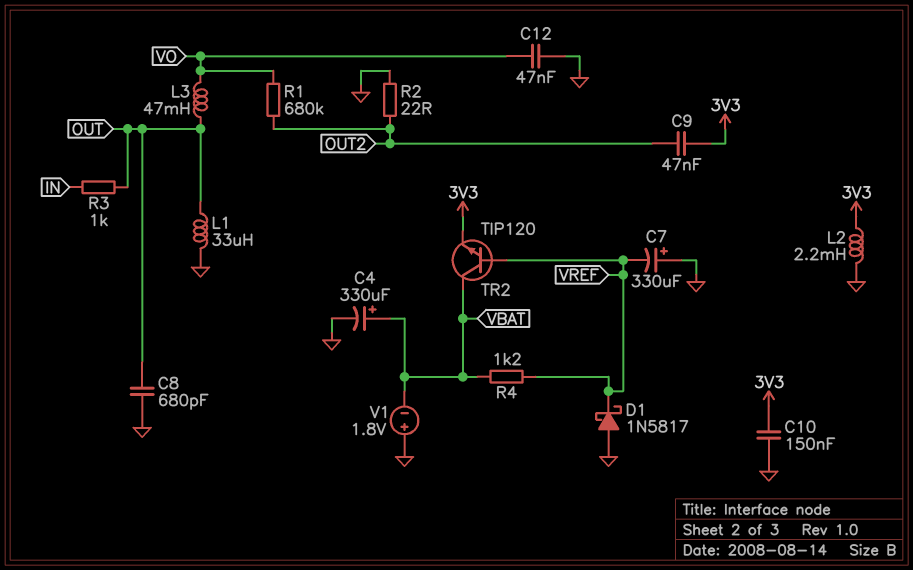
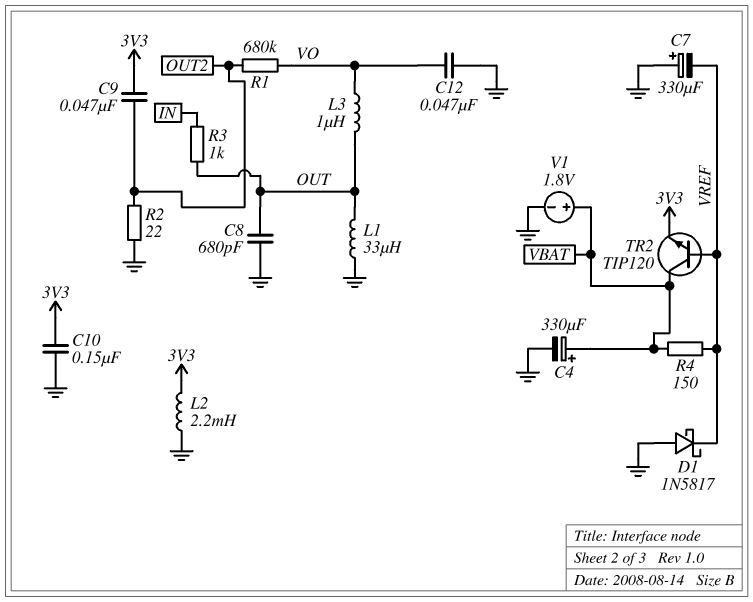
L3: 47mH (OUT, VO) -> 1uH (OUT, VO)
R4: 1.2k (VBAT, VREF) -> 150 (VBAT, VREF)
V1: 1.8V (plus GND, minus VBAT) -> 1.8V (plus VBAT, minus GND)

